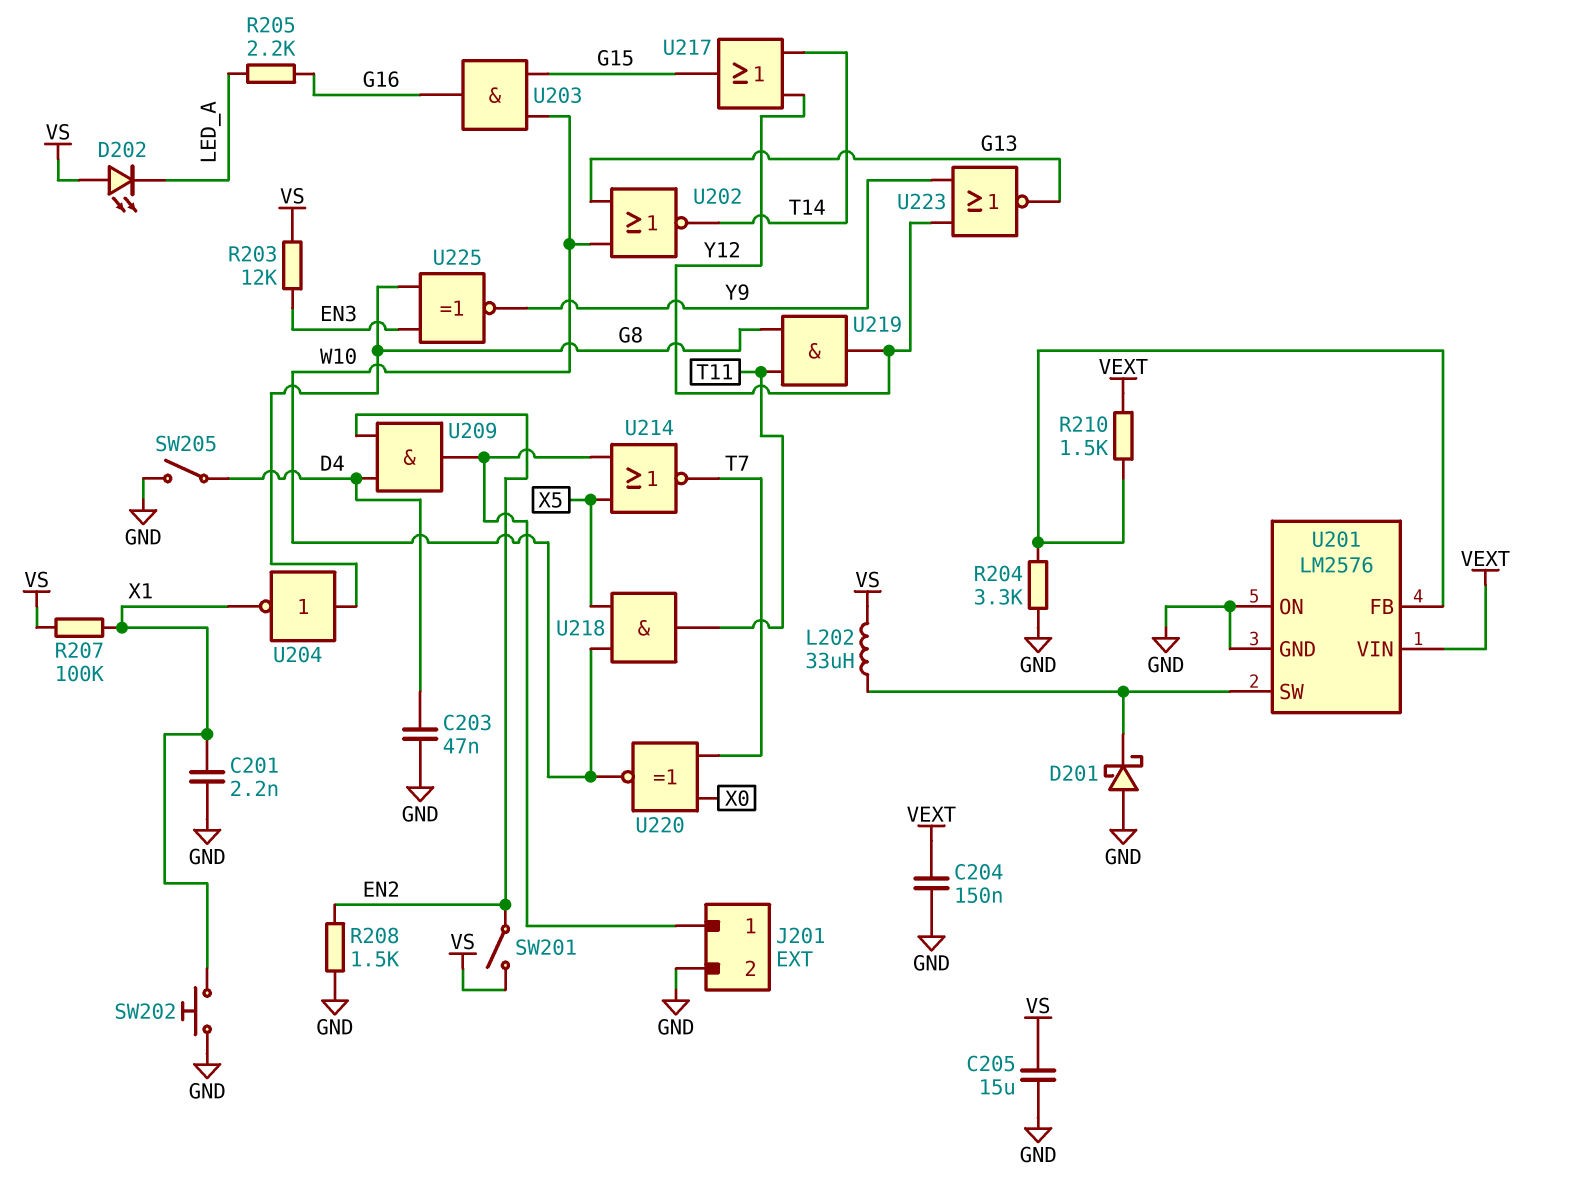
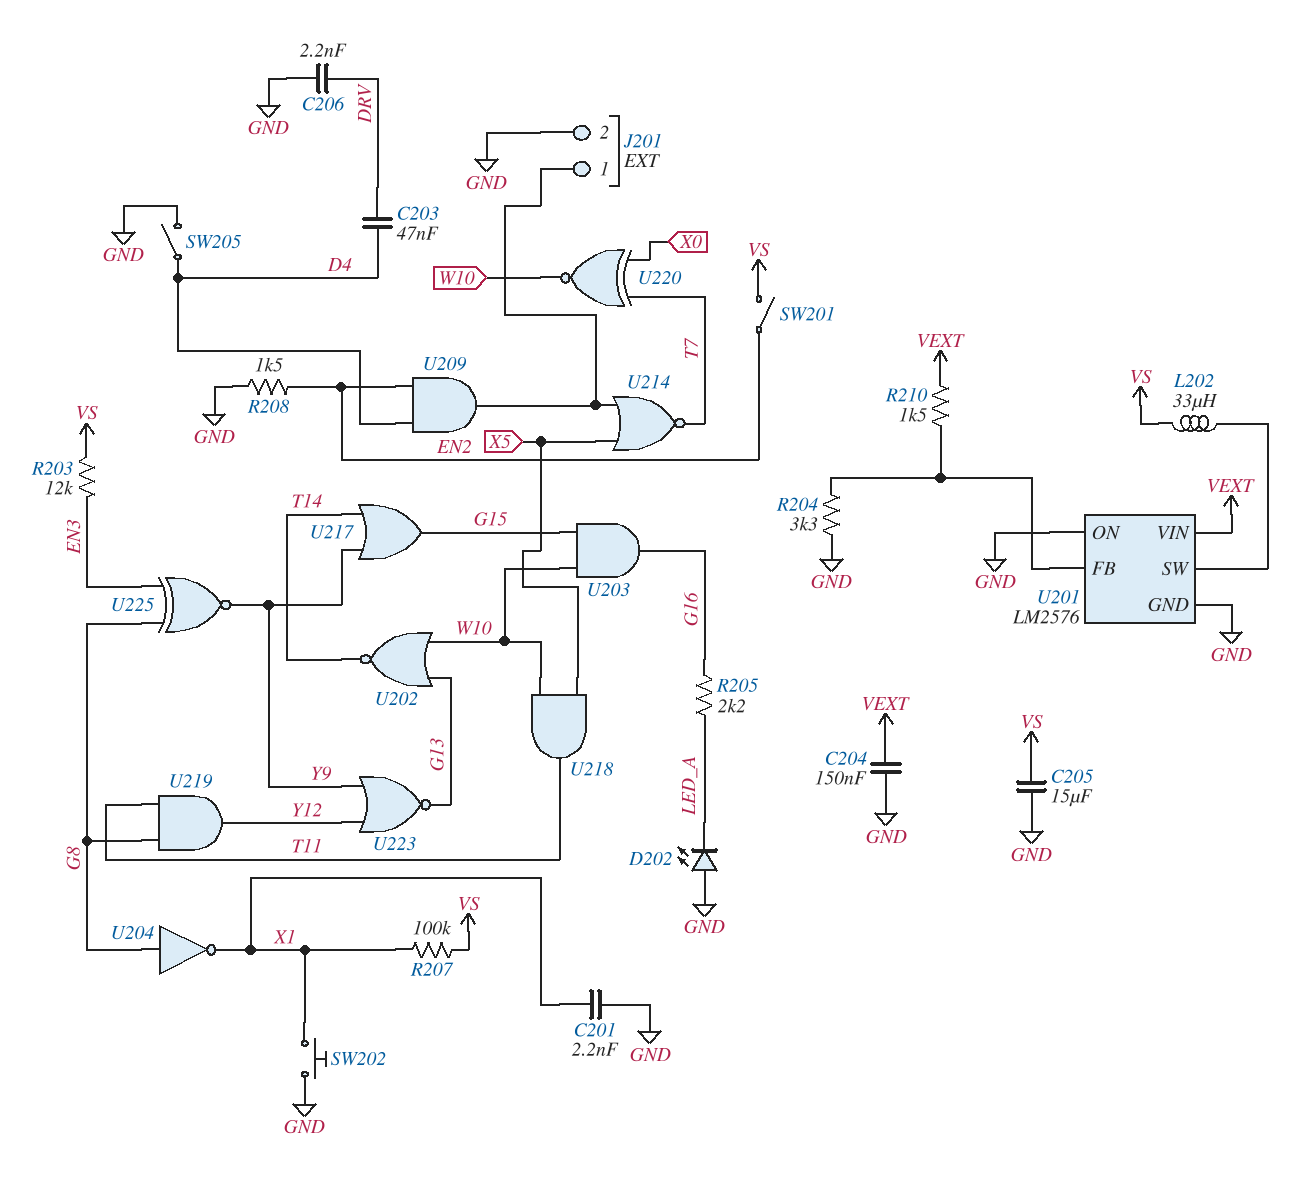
C203: 47nF (D4, GND) -> 47nF (D4, DRV)
C206: none -> 2.2nF (DRV, GND)
D201: schottky (A GND, K U201/SW) -> none
D202: LED (A VS, K LED_A) -> LED (A GND, K LED_A)
U217: OR (in T14, in Y12, out G15) -> OR (in T14, in Y9, out G15)

